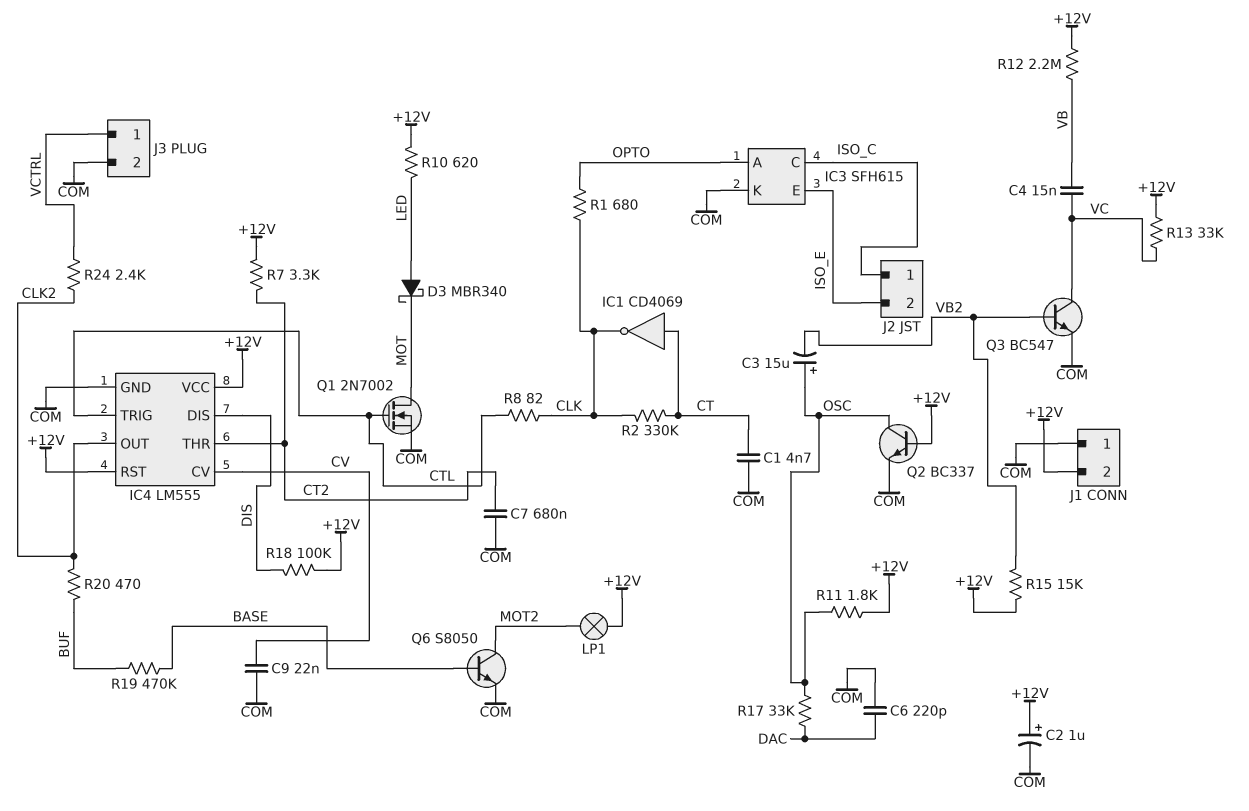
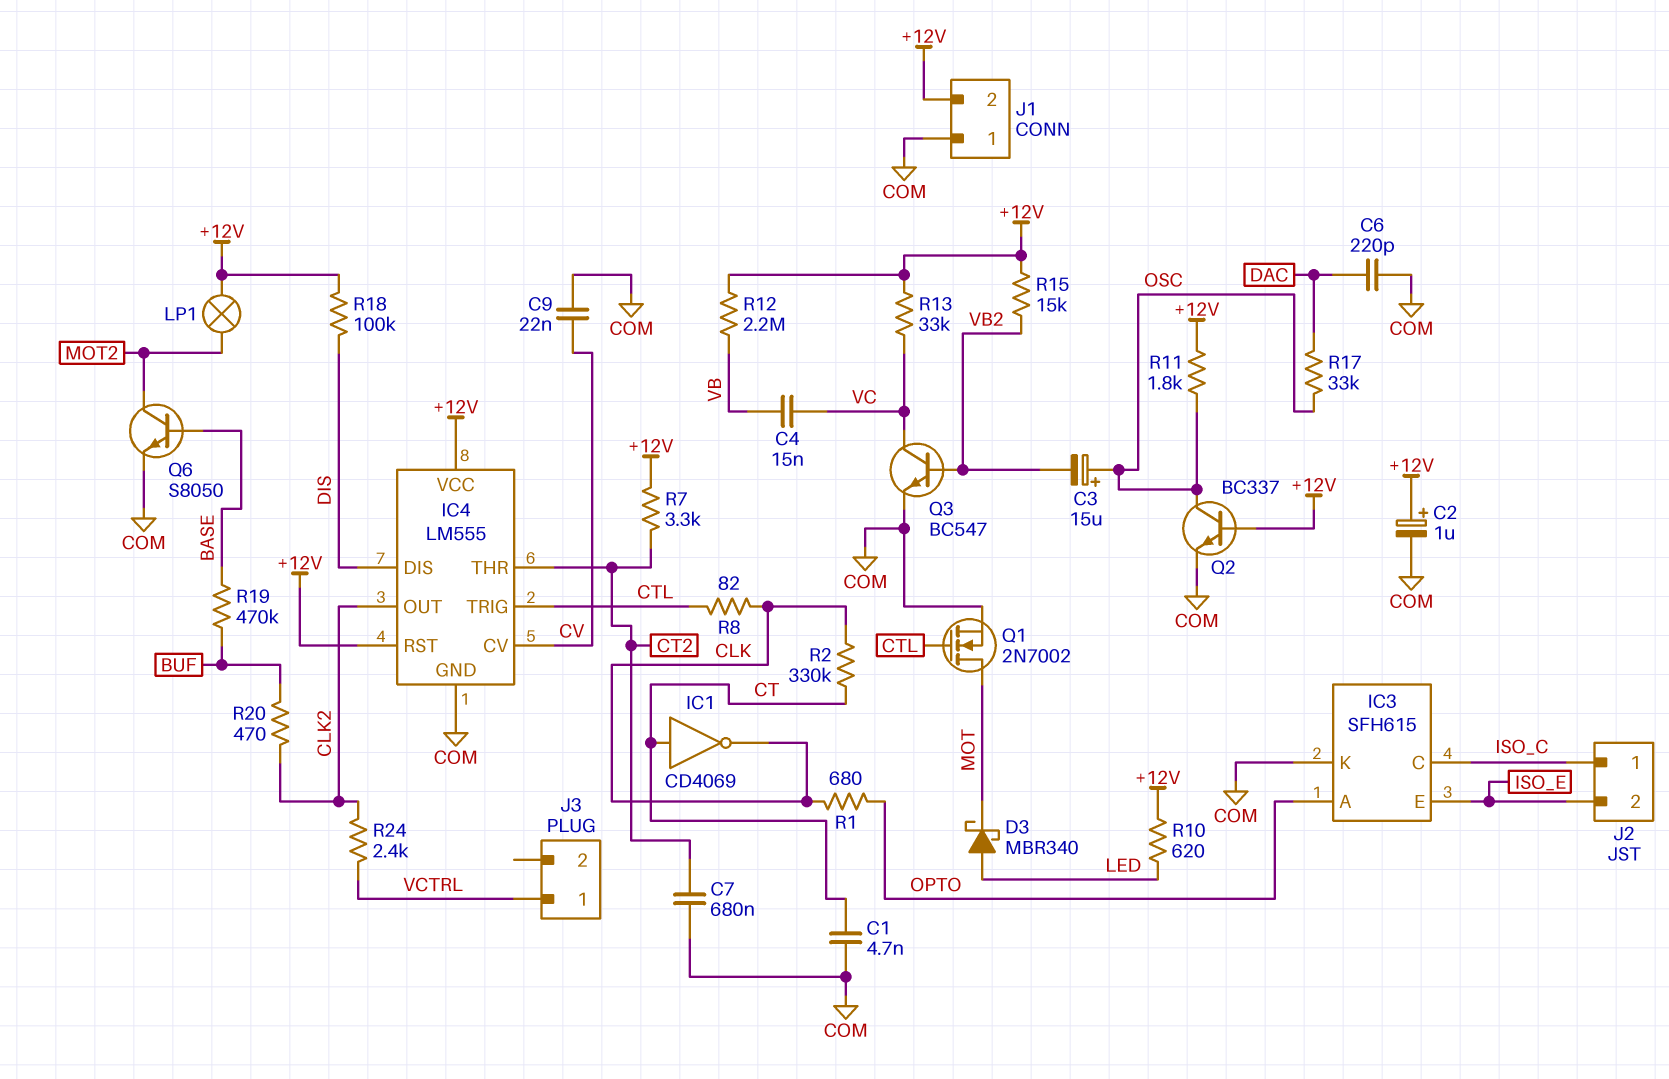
J3 pin 2: COM -> none

